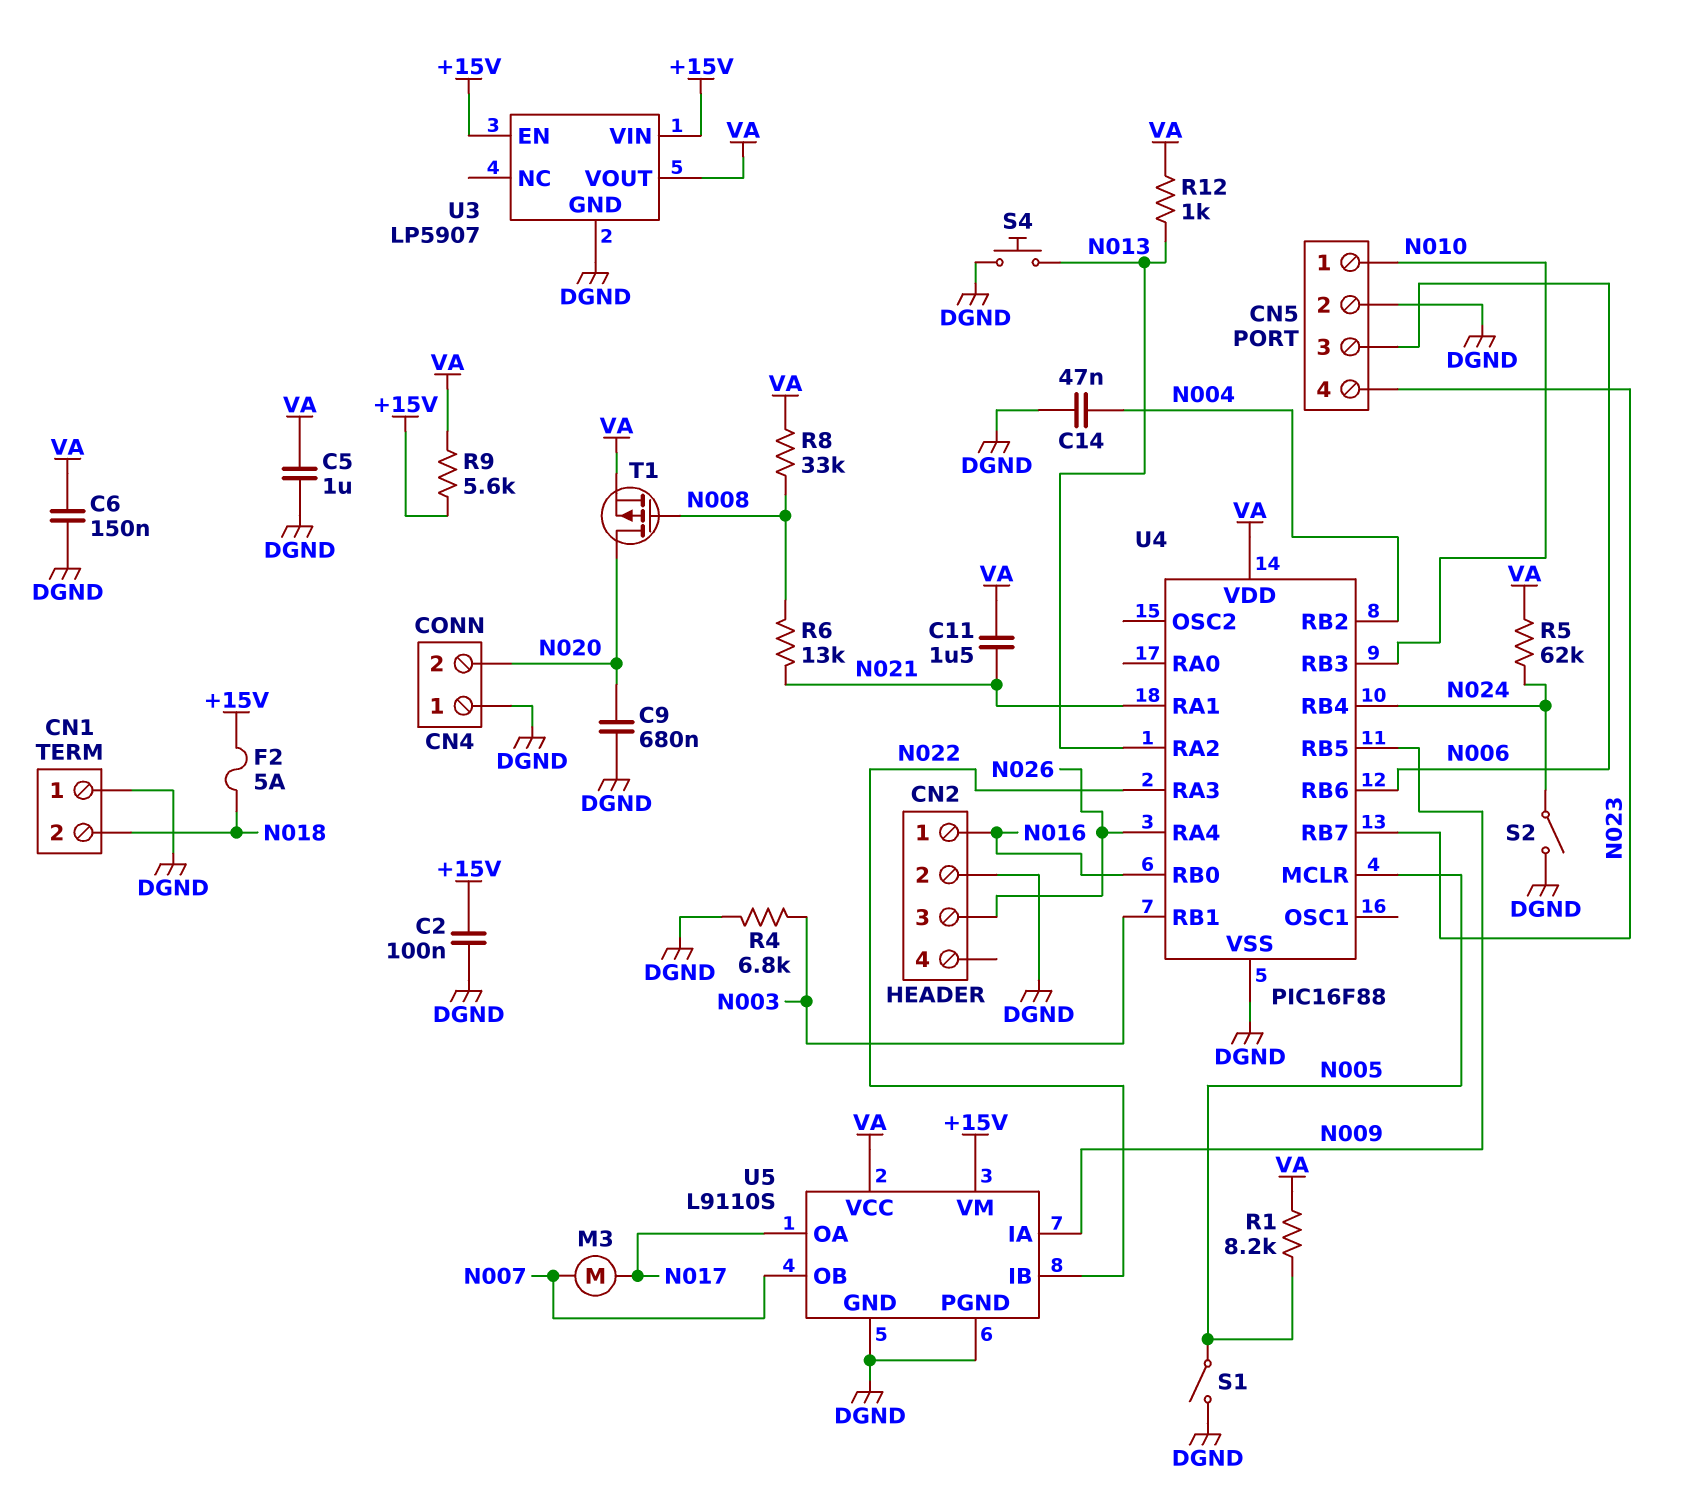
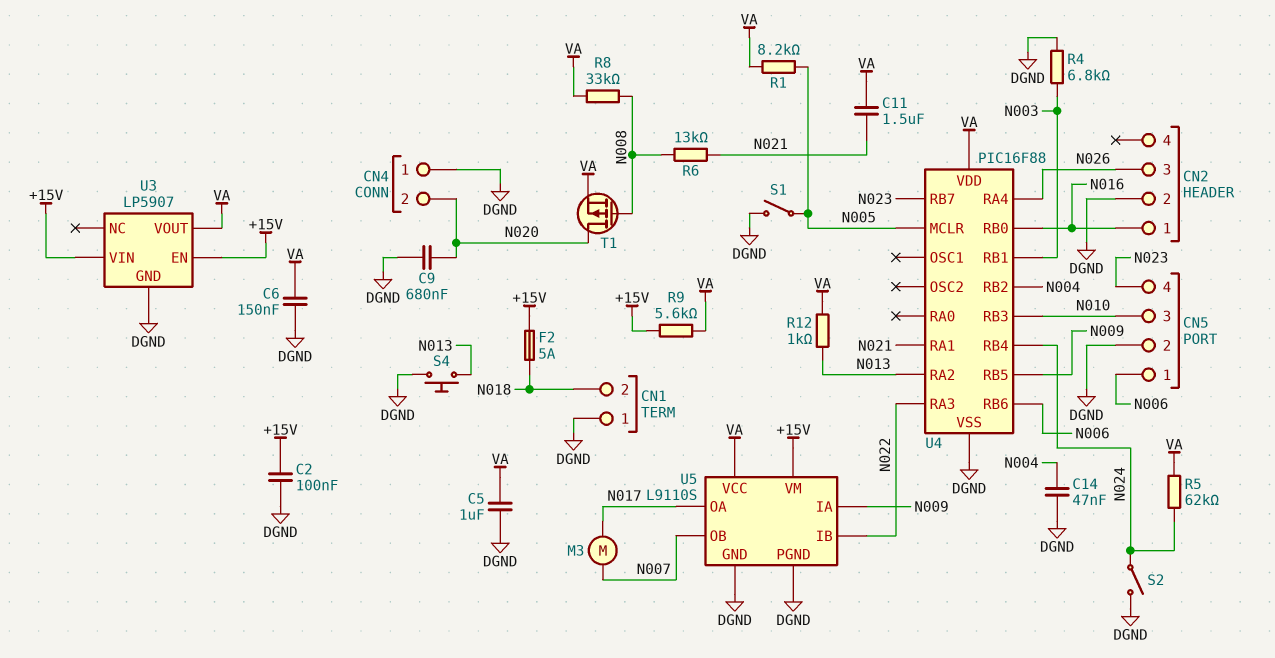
CN5 pin 1: N010 -> N006
CN5 pin 3: N006 -> N010

